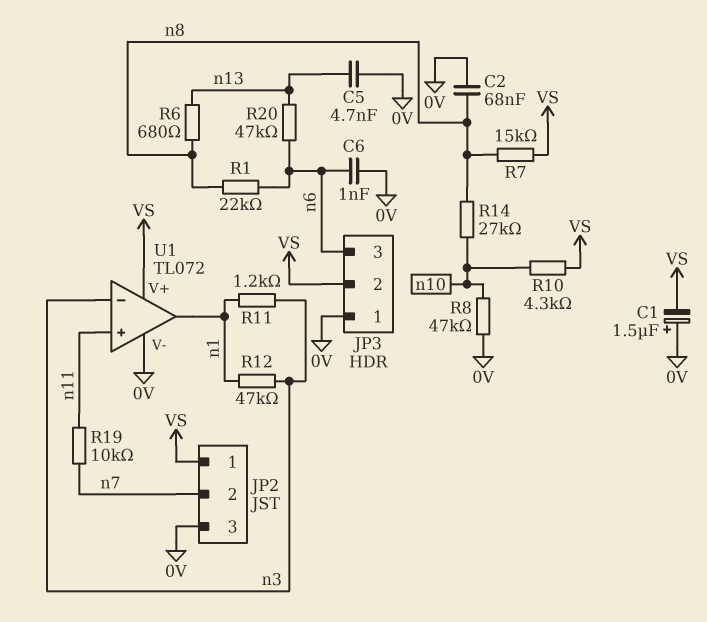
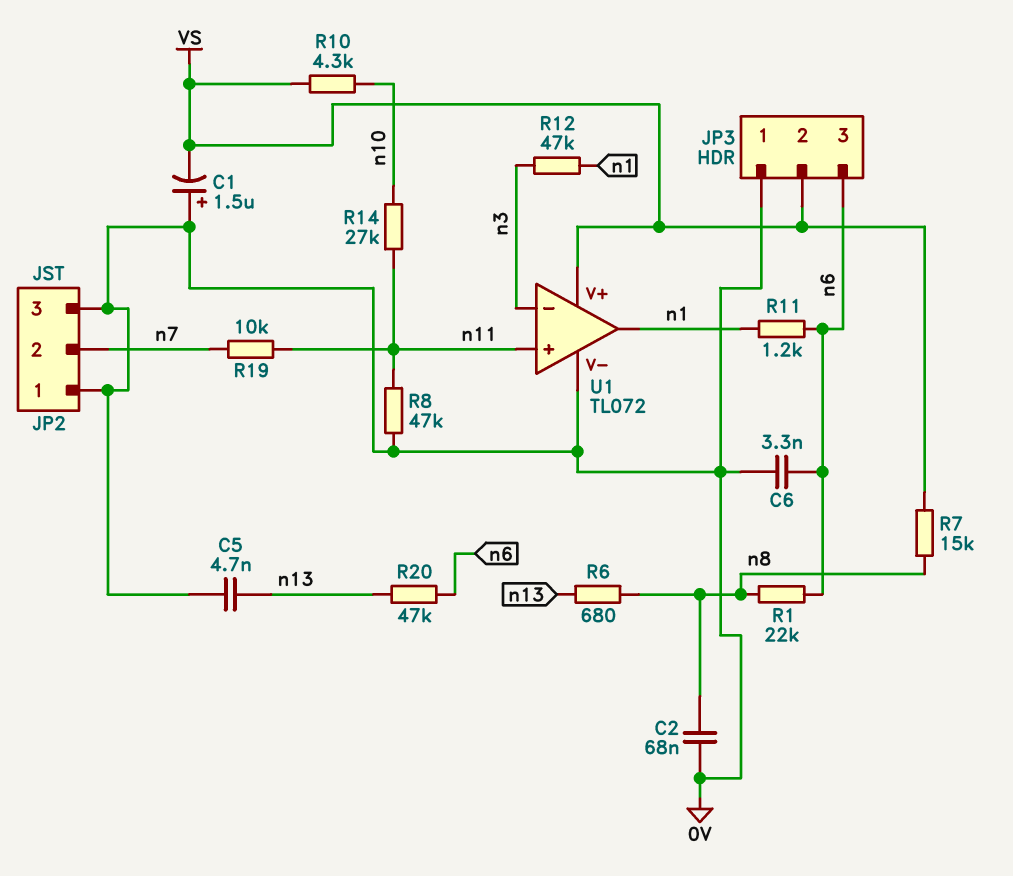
C6: 1nF (0V, n6) -> 3.3nF (0V, n6)
JP2 pin 1: VS -> 0V
R8: 47k (0V, n10) -> 47k (0V, n11)
R11: 1.2k (n1, n3) -> 1.2k (n1, n6)
R14: 27k (n8, n10) -> 27k (n10, n11)

